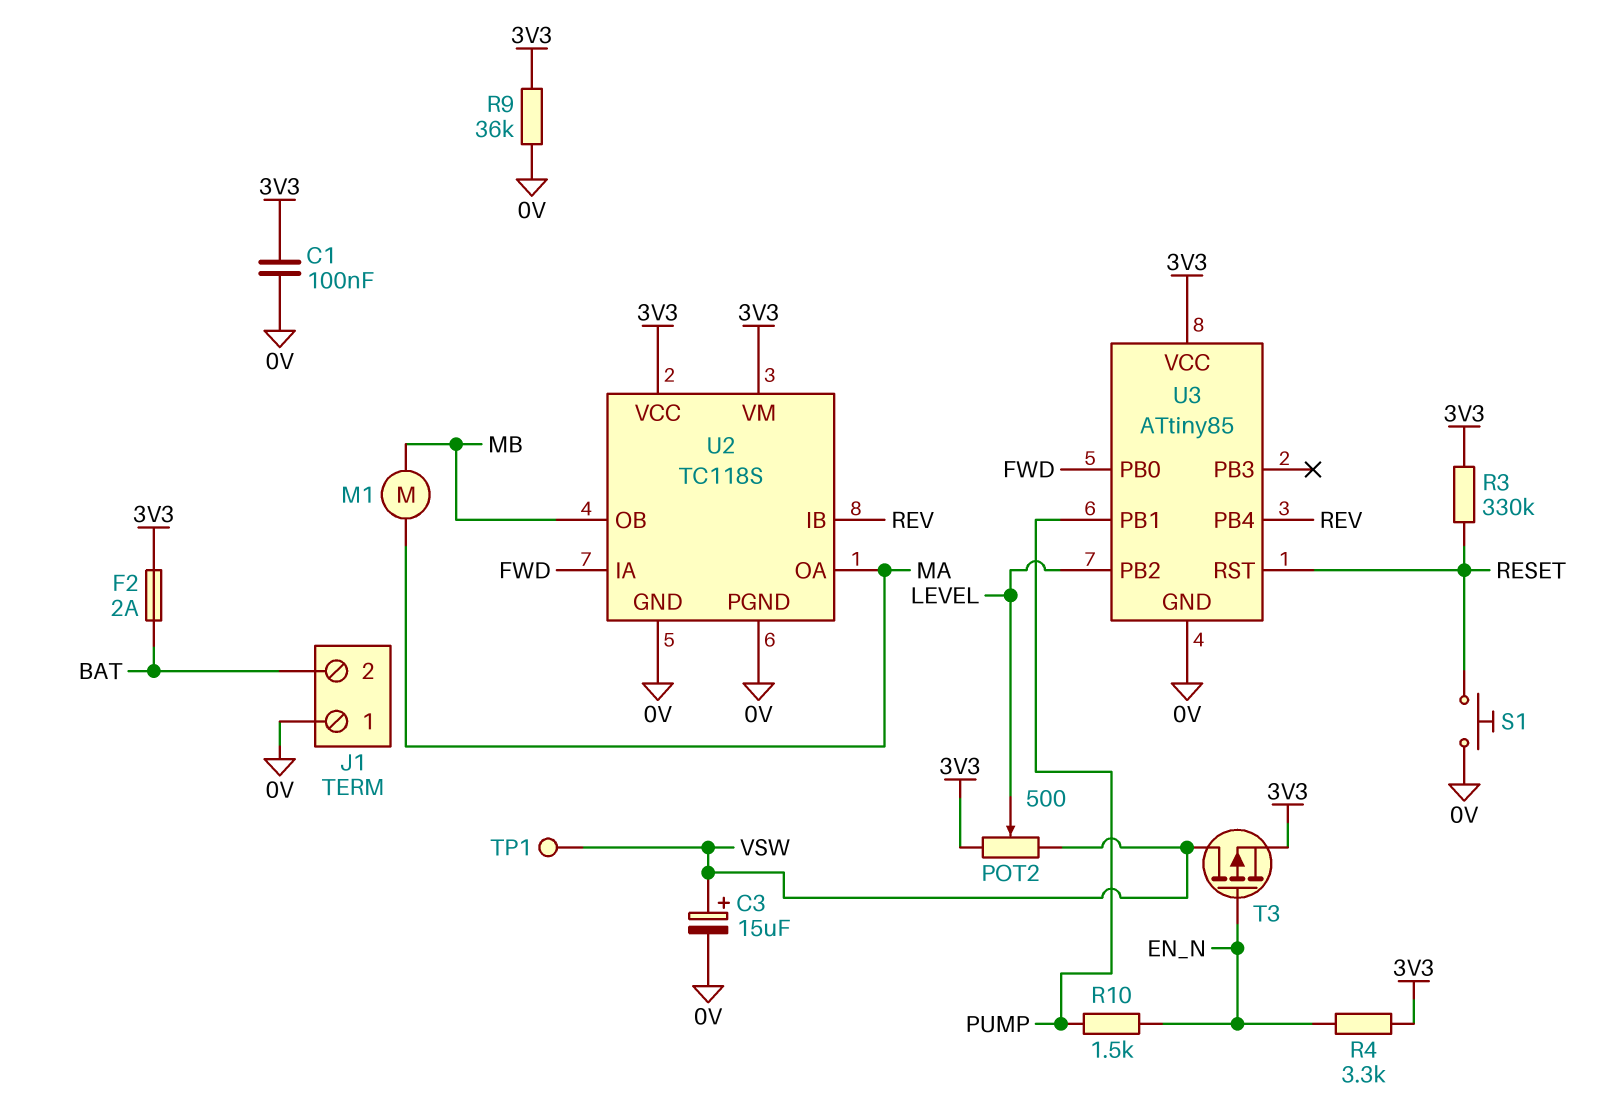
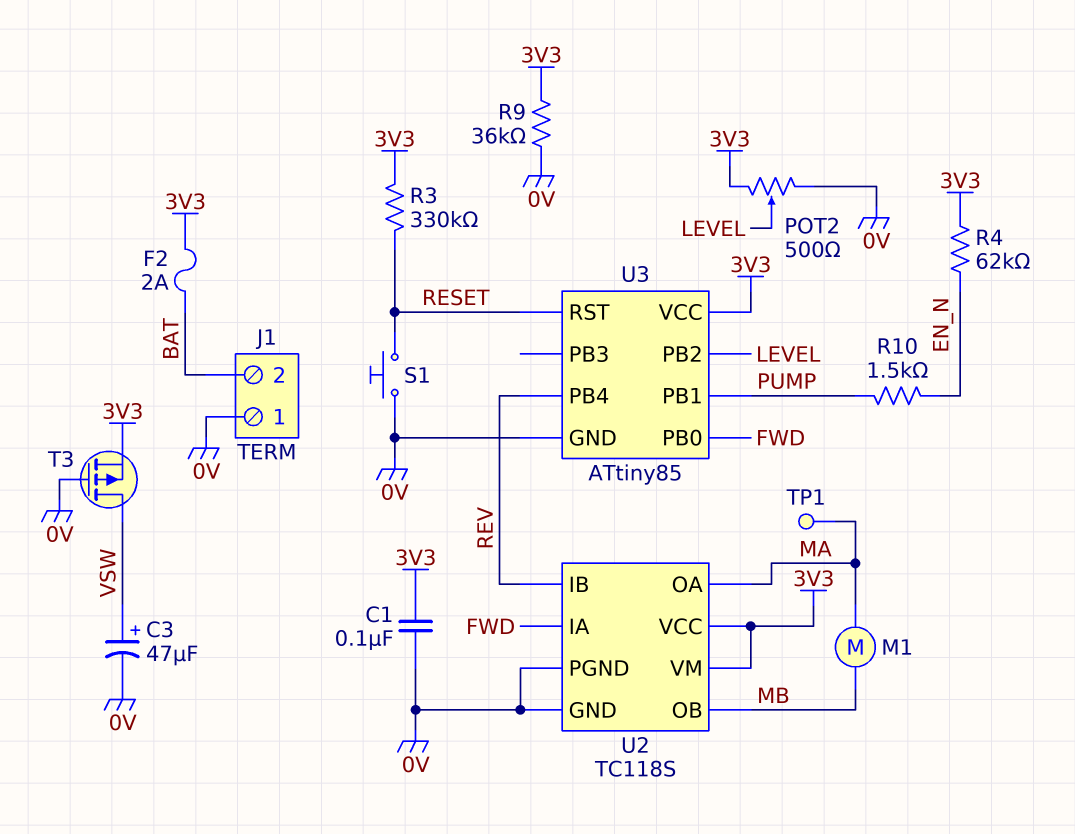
C3: 15uF (plus VSW, minus 0V) -> 47uF (plus VSW, minus 0V)
POT2: 500 (3V3, VSW, wiper LEVEL) -> 500 (0V, 3V3, wiper LEVEL)
R4: 3.3k (3V3, EN_N) -> 62k (3V3, EN_N)
T3: PMOS (G EN_N, D VSW, S 3V3) -> PMOS (G 0V, D VSW, S 3V3)
TP1: test point (VSW) -> test point (MA)

